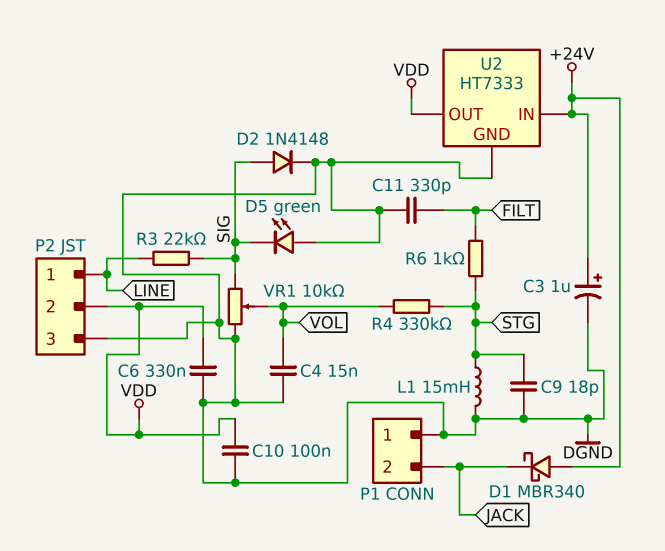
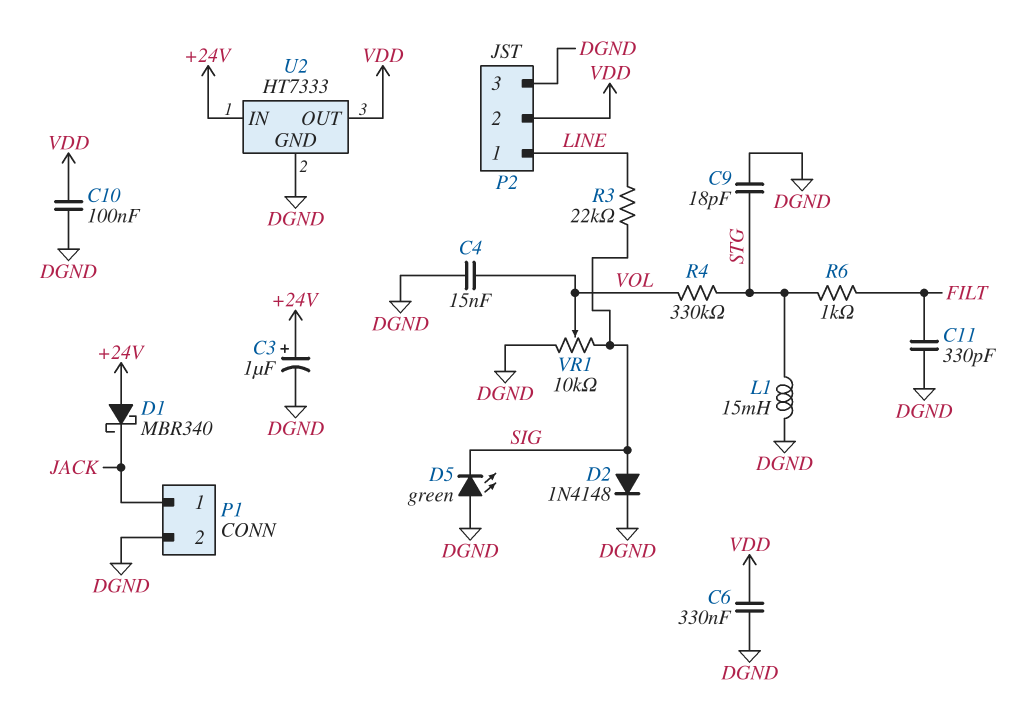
P1 pin 1: DGND -> JACK
P1 pin 2: JACK -> DGND

